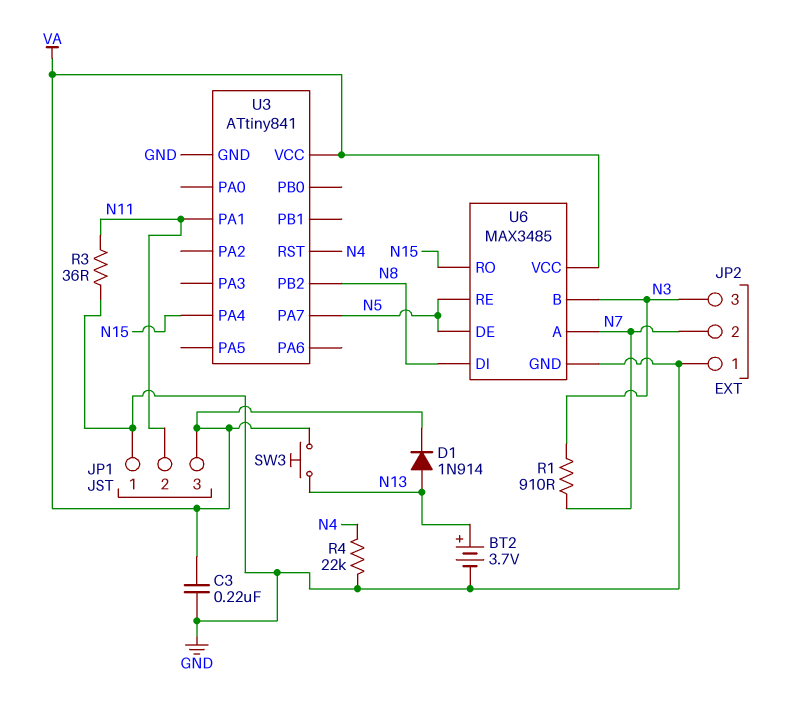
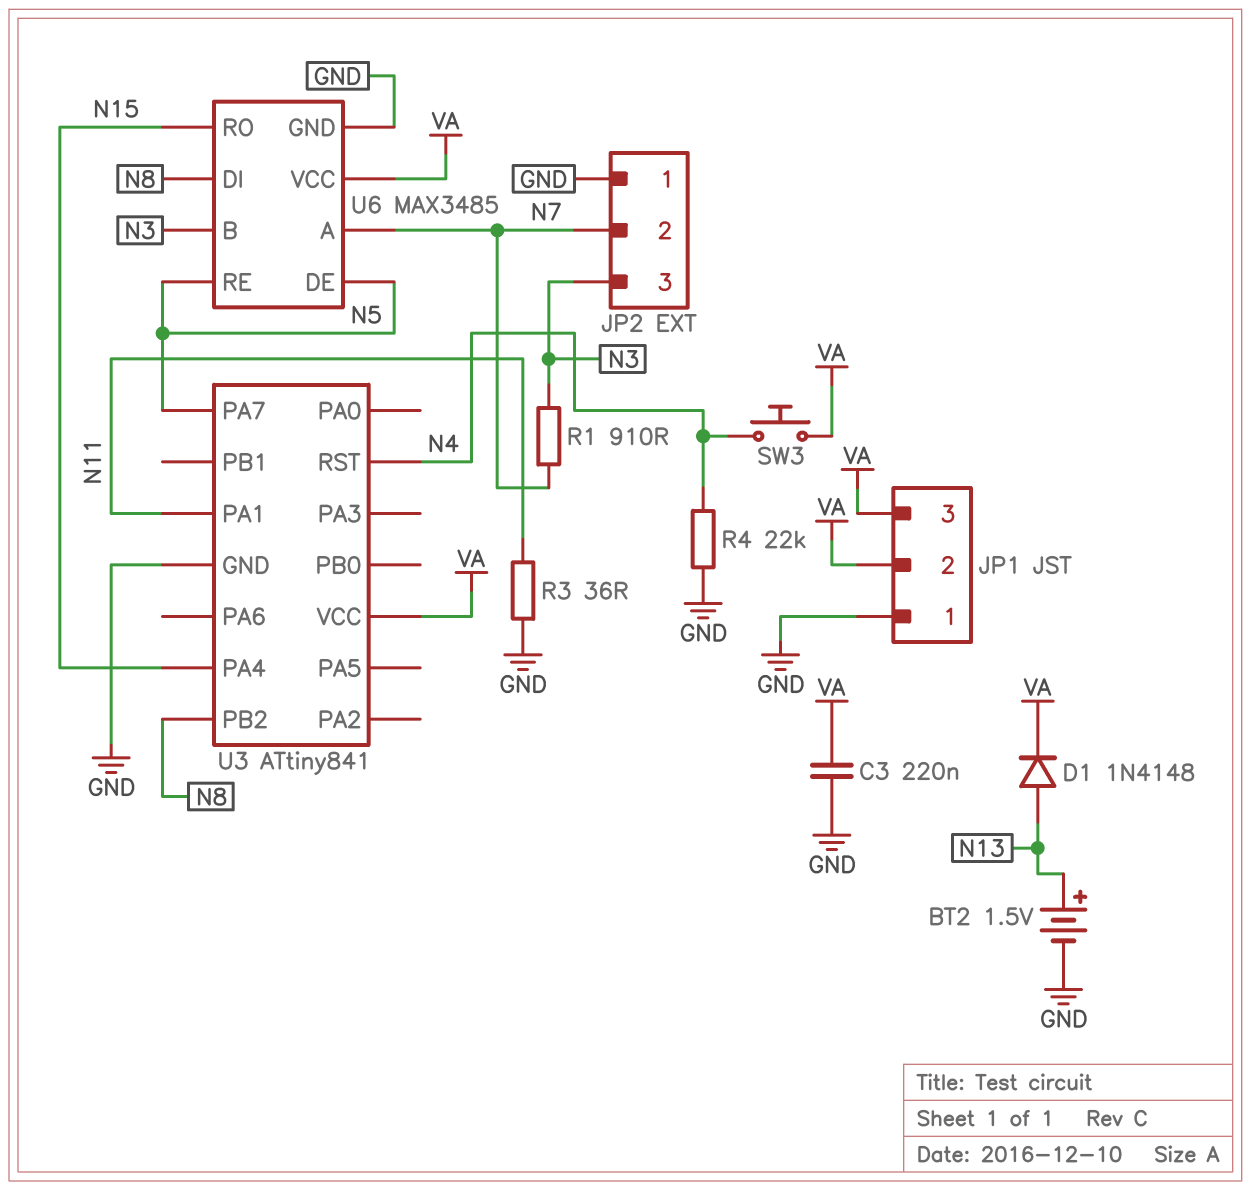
BT2: 3.7V (plus N13, minus GND) -> 1.5V (plus N13, minus GND)
D1: diode 1N914 (A N13, K VA) -> diode 1N4148 (A N13, K VA)
JP1 pin 2: N11 -> VA
SW3: button (N13, VA) -> button (N4, VA)

